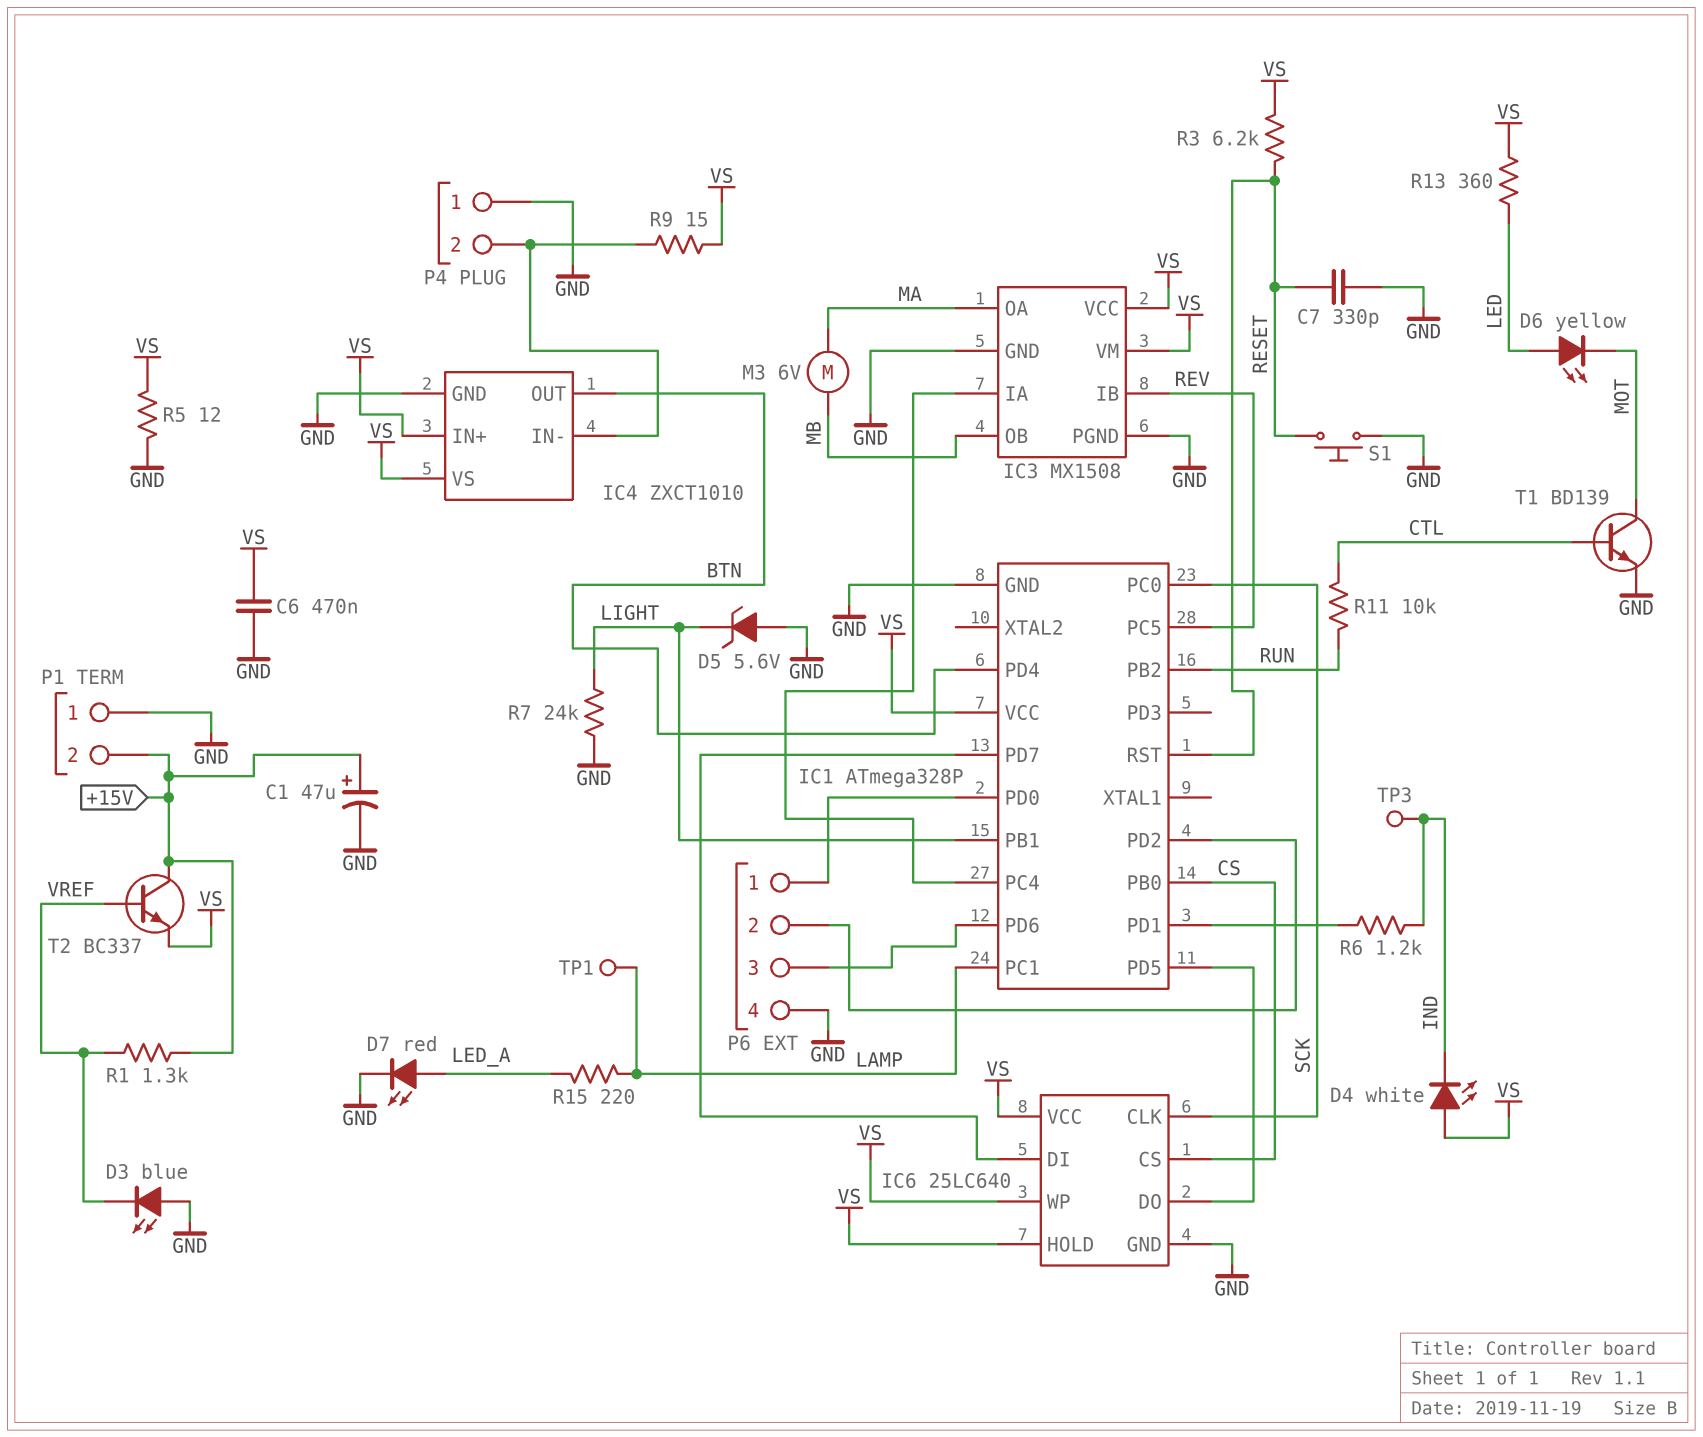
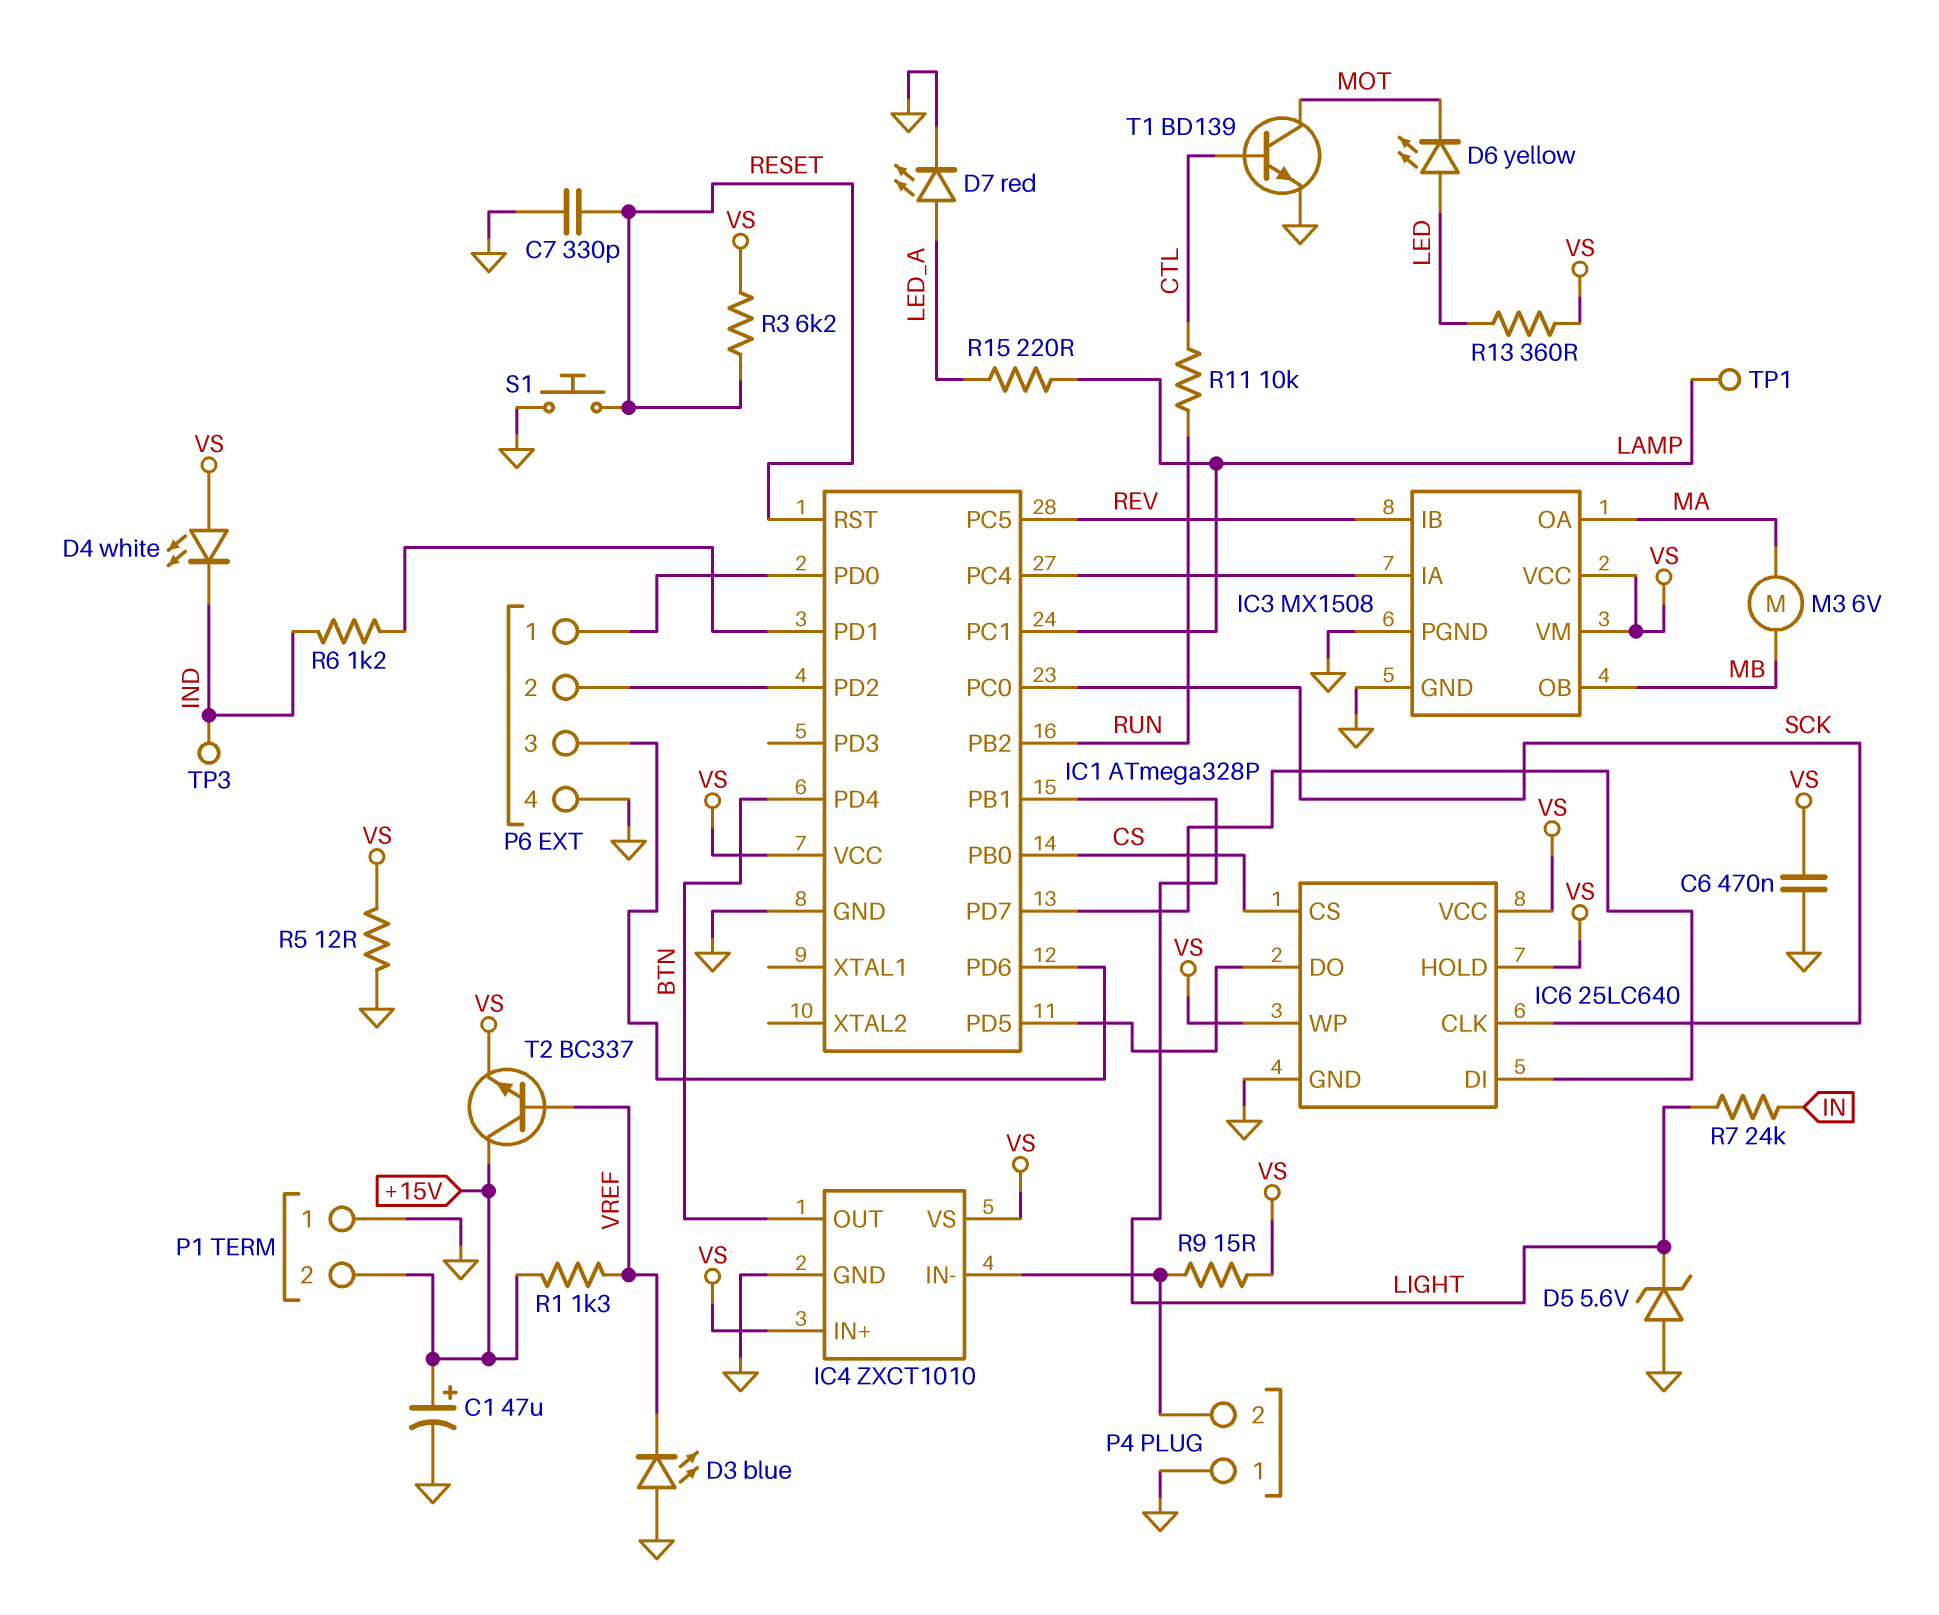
R7: 24k (GND, LIGHT) -> 24k (IN, LIGHT)

